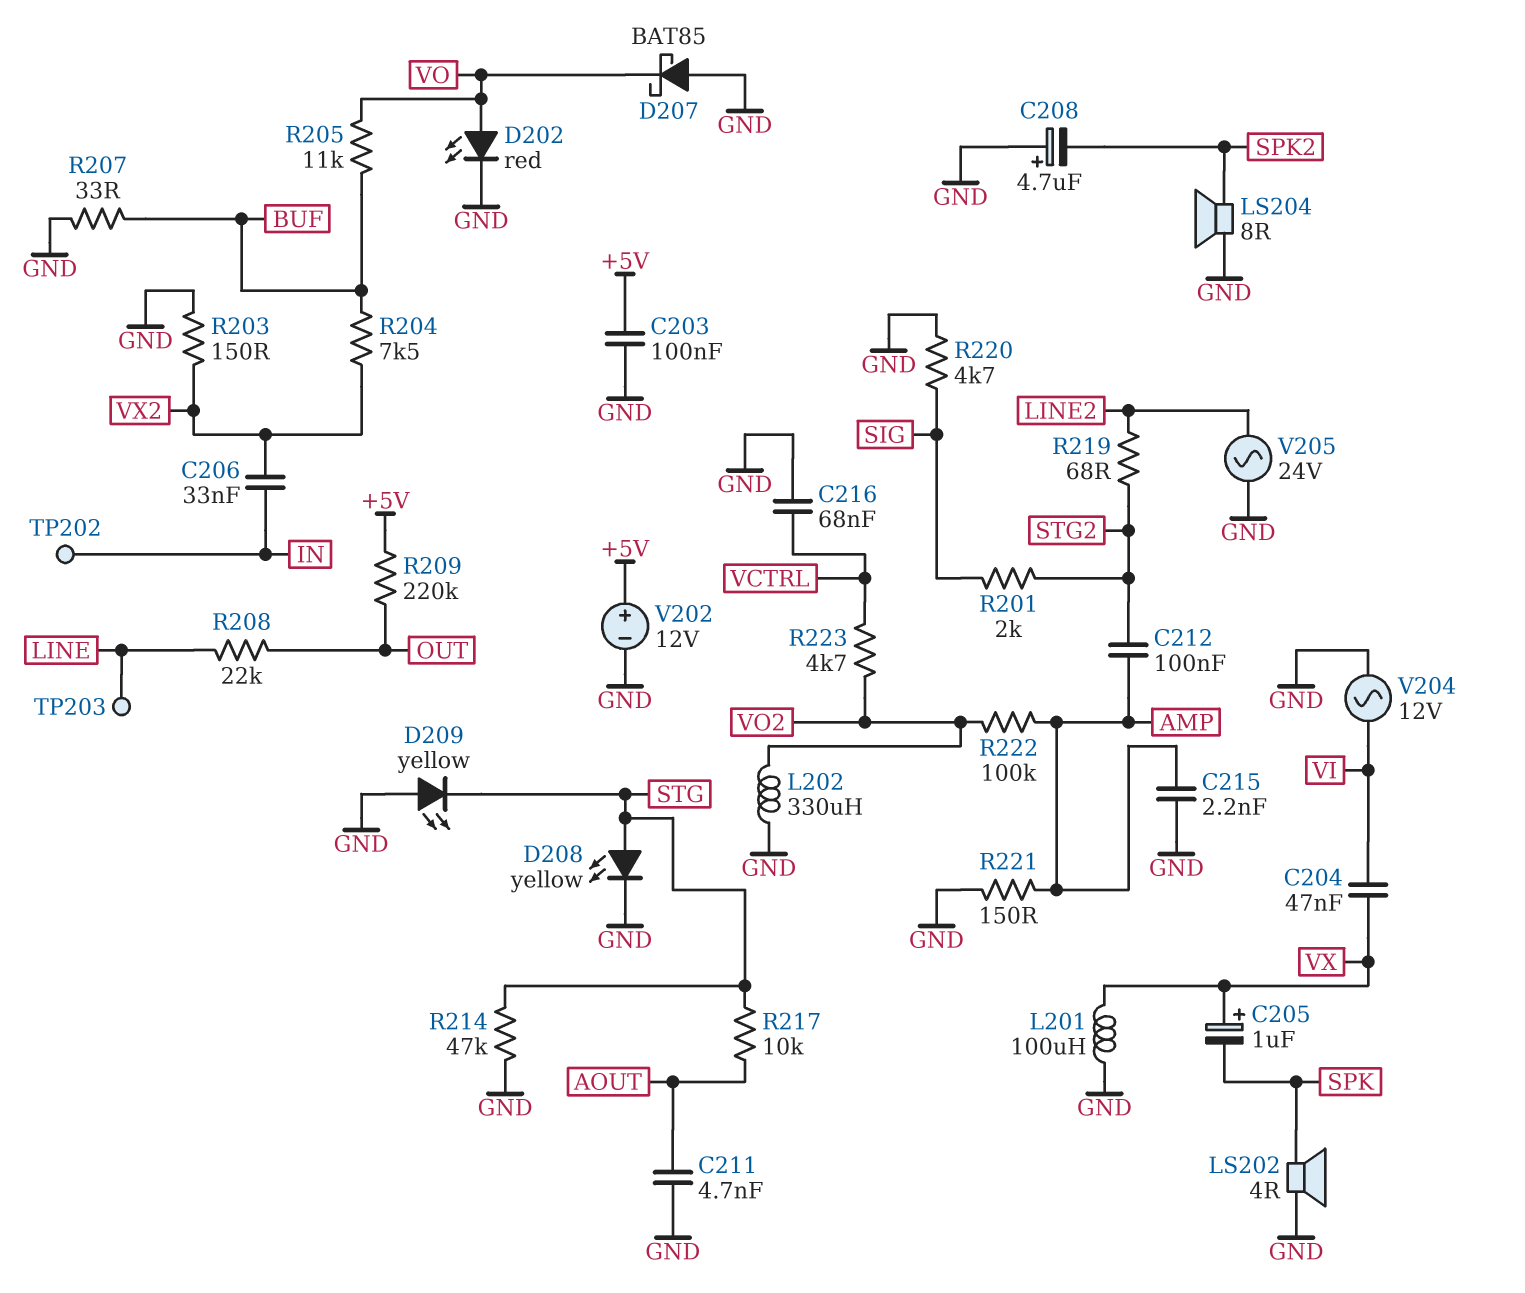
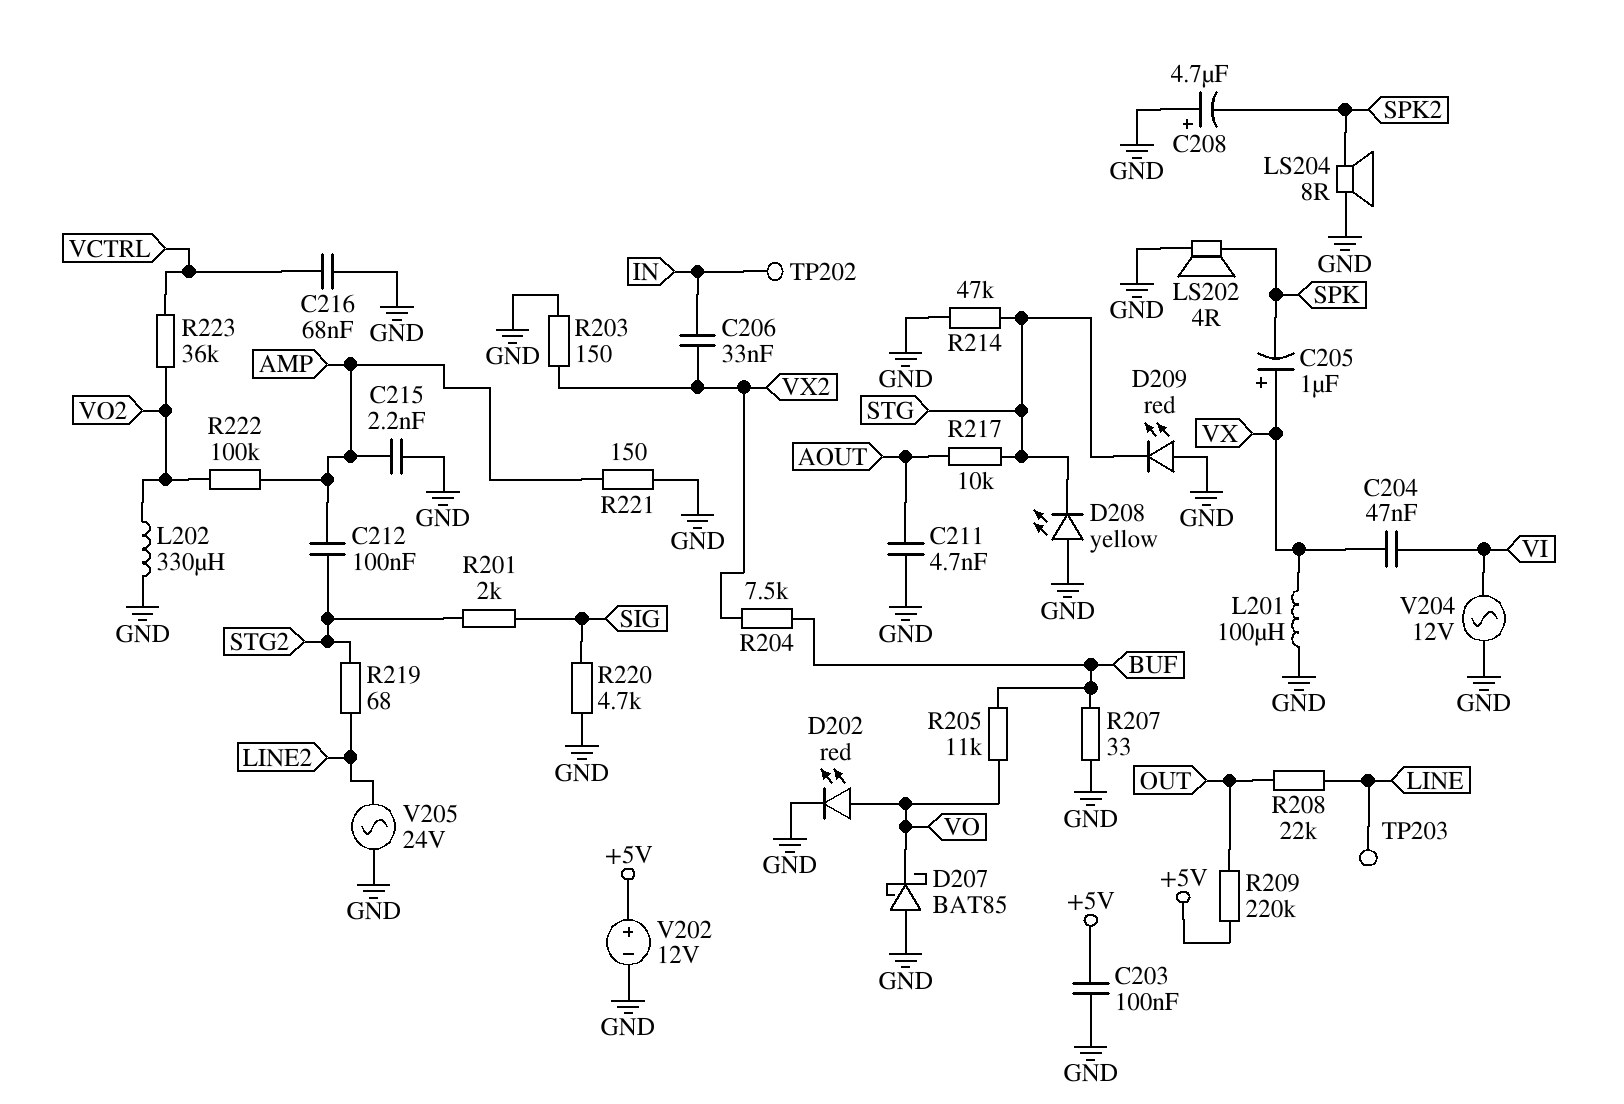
D208: LED yellow (A STG, K GND) -> LED yellow (A GND, K STG)
D209: LED yellow (A GND, K STG) -> LED red (A GND, K STG)
R223: 4.7k (VCTRL, VO2) -> 36k (VCTRL, VO2)

